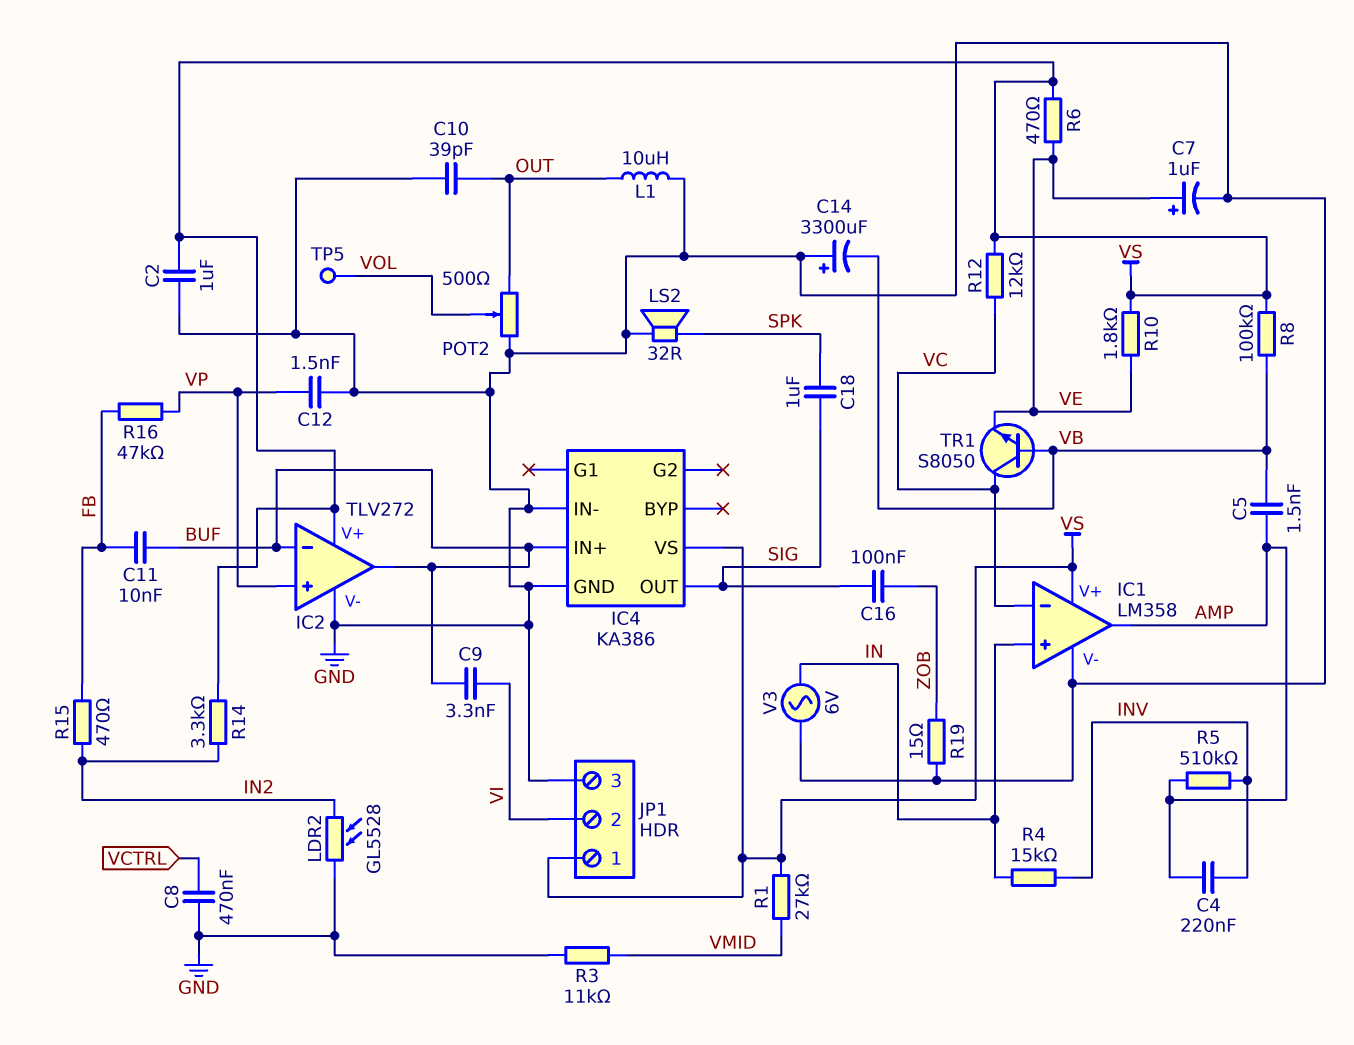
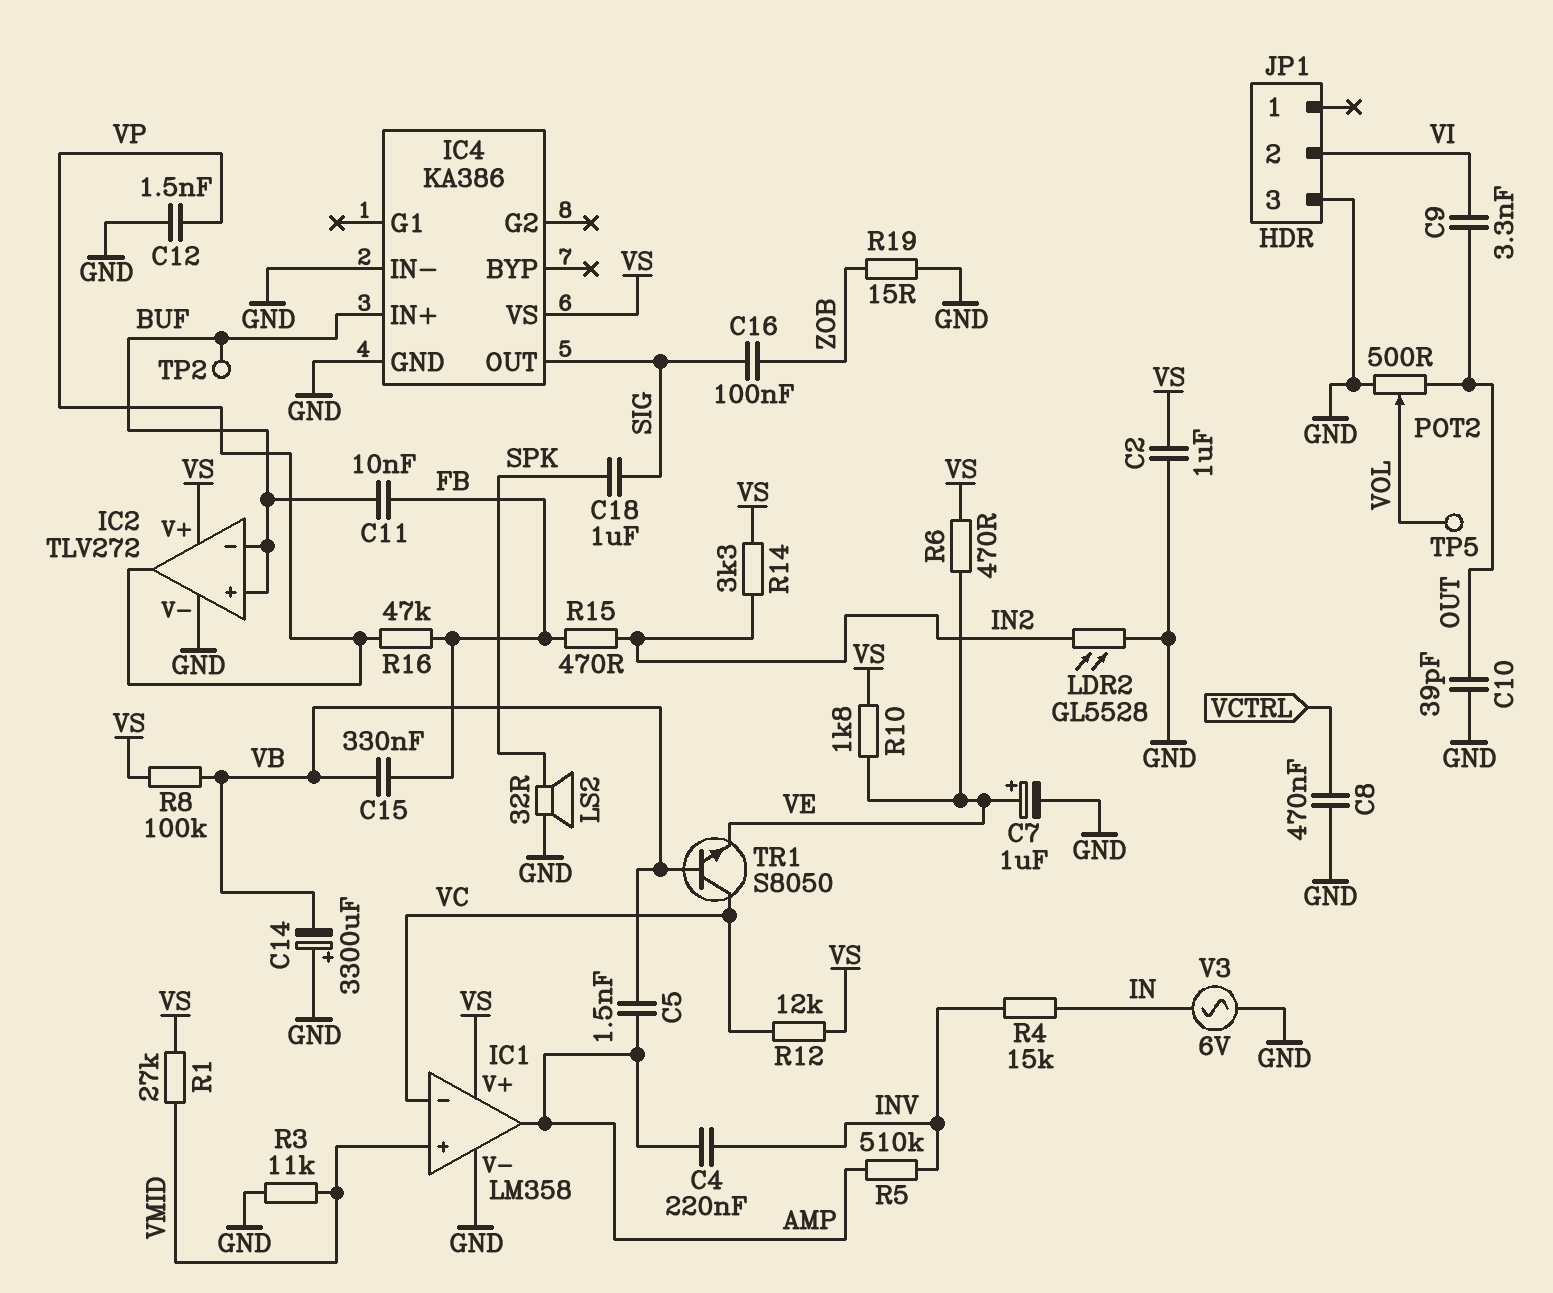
C9: 3.3nF (BUF, VI) -> 3.3nF (OUT, VI)
C15: none -> 330nF (FB, VB)
IC1 pin in+: IN -> VMID
IC2 pin in+: VP -> BUF
IC2 pin out: BUF -> VP
JP1 pin 1: VS -> none
L1: 10uH (GND, OUT) -> none
TP2: none -> test point (BUF)

